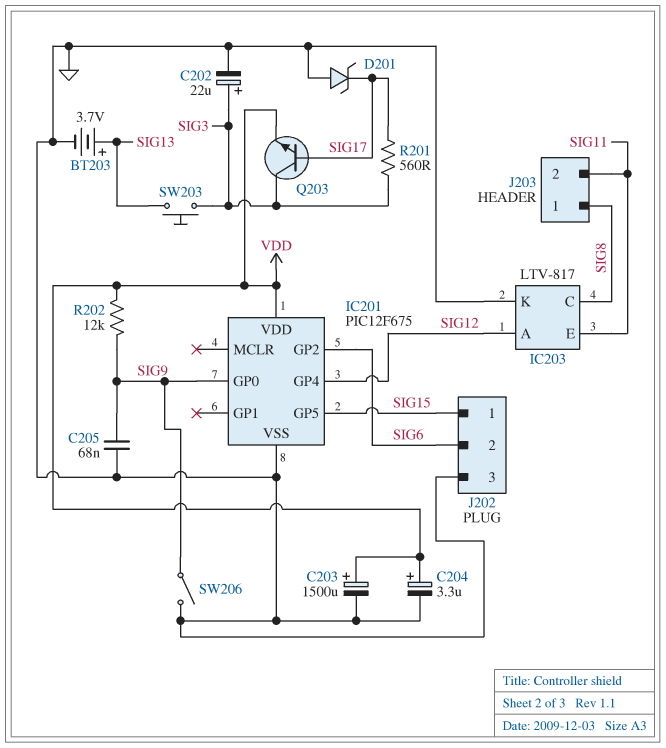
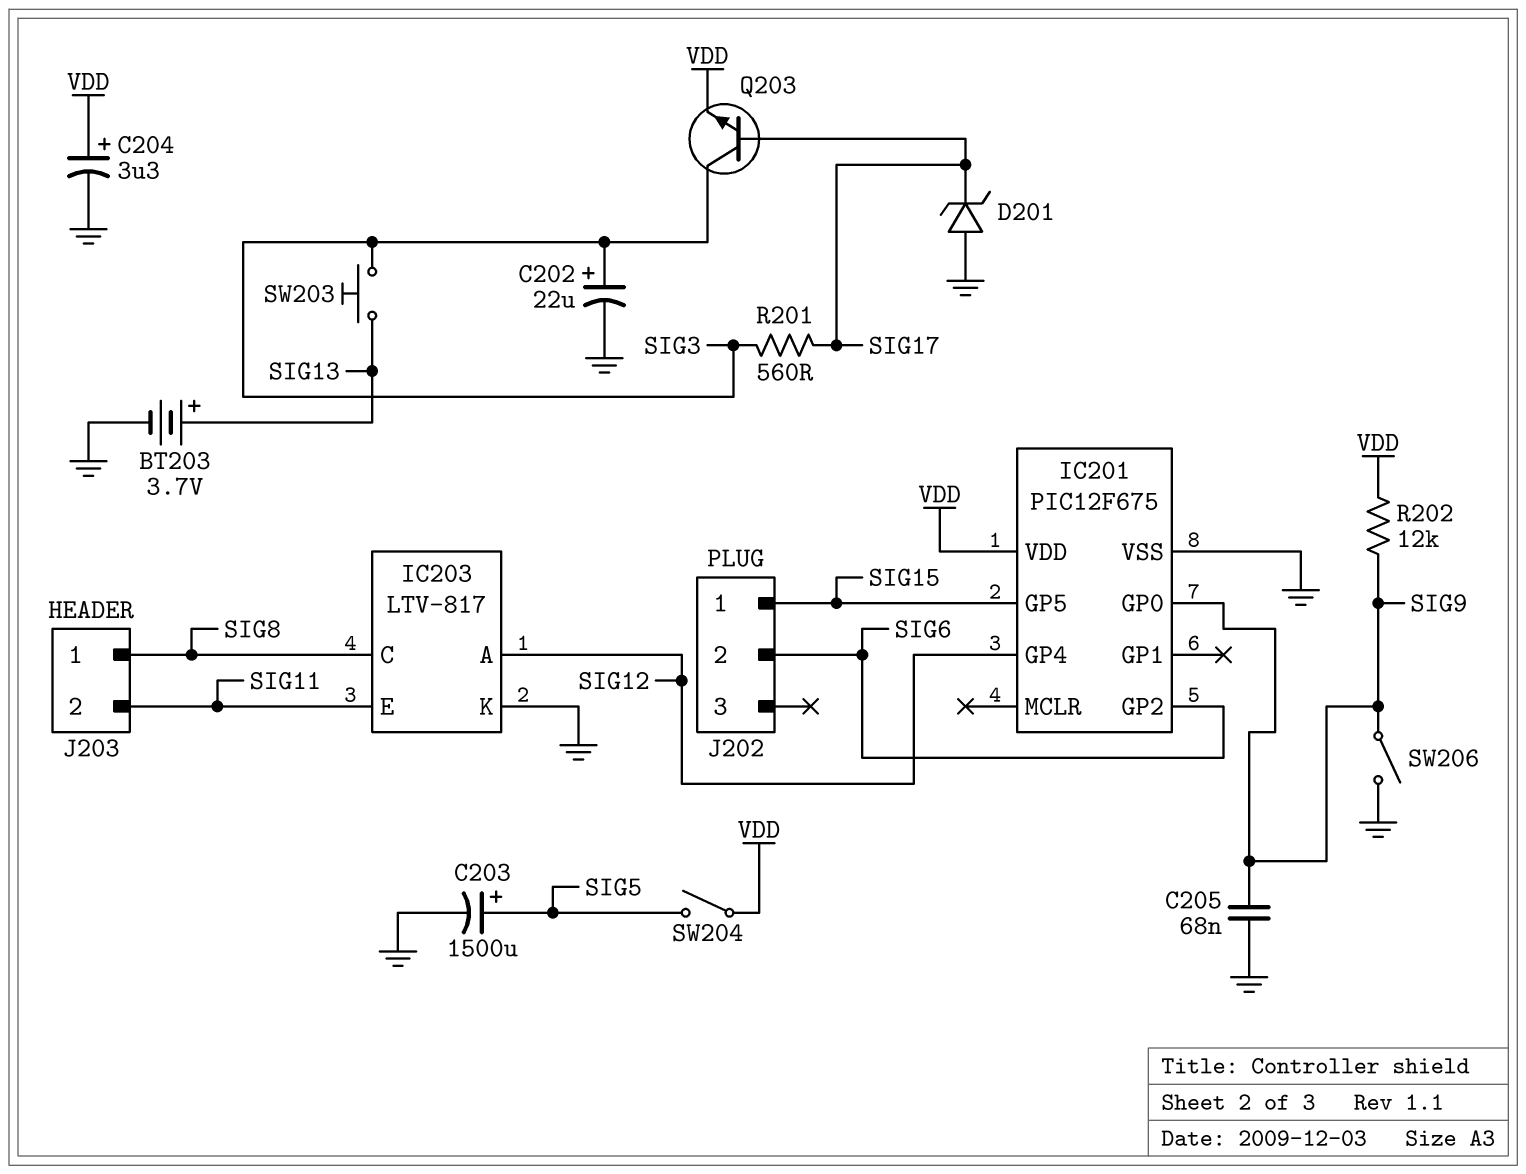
C203: 1500uF (plus VDD, minus GND) -> 1500uF (plus SIG5, minus GND)
J202 pin 3: GND -> none
SW204: none -> switch (SIG5, VDD)

